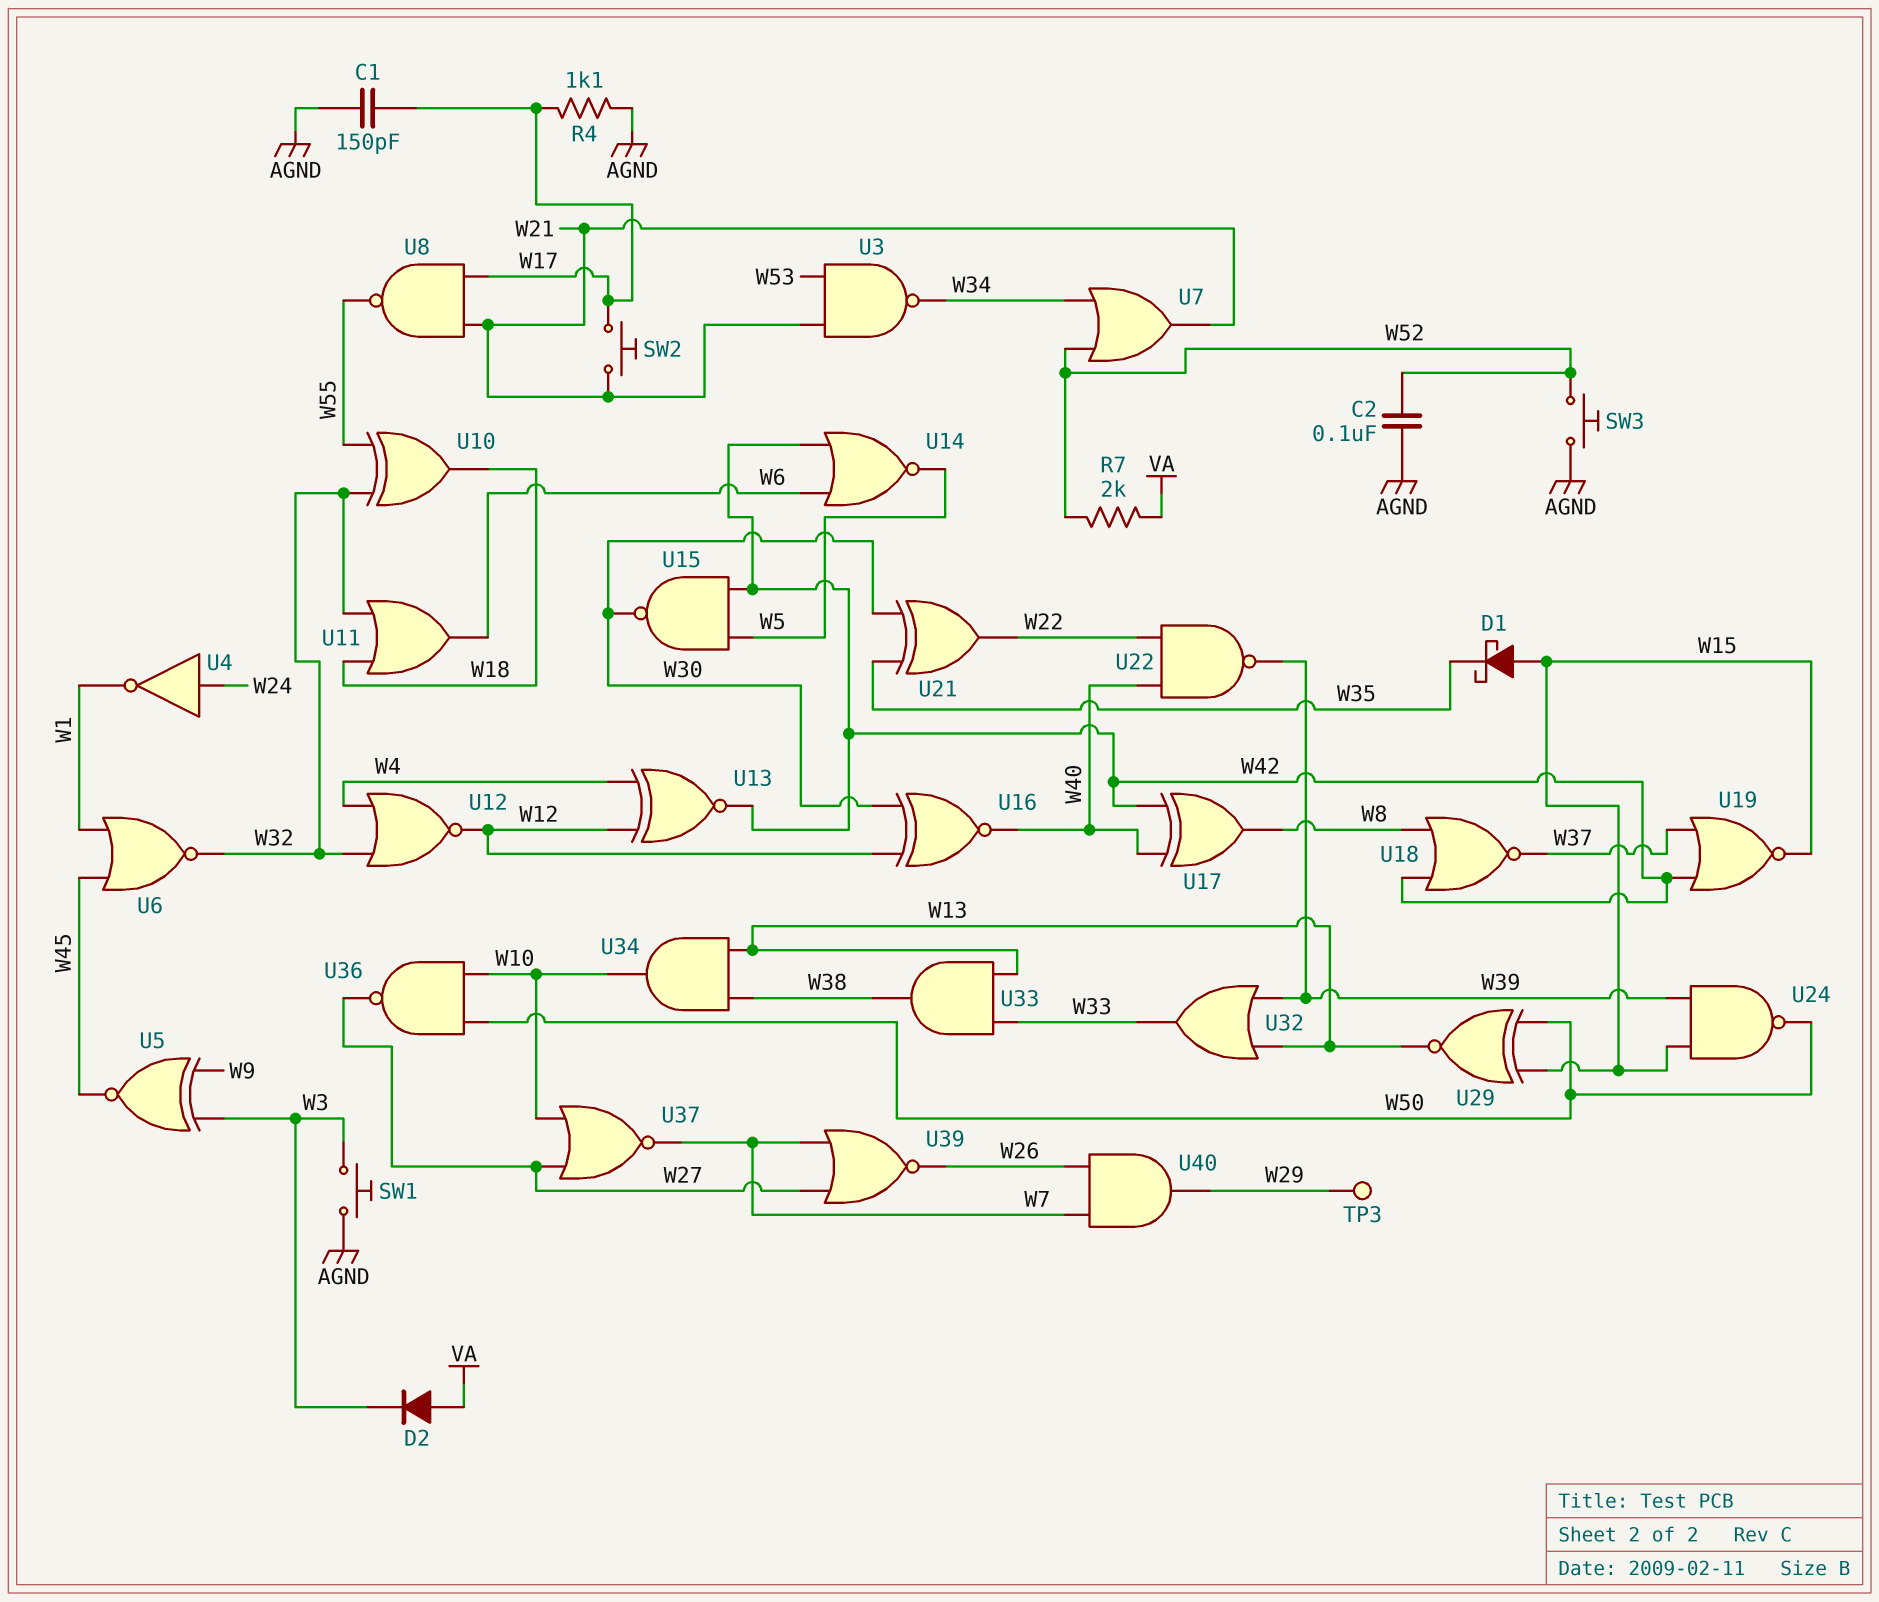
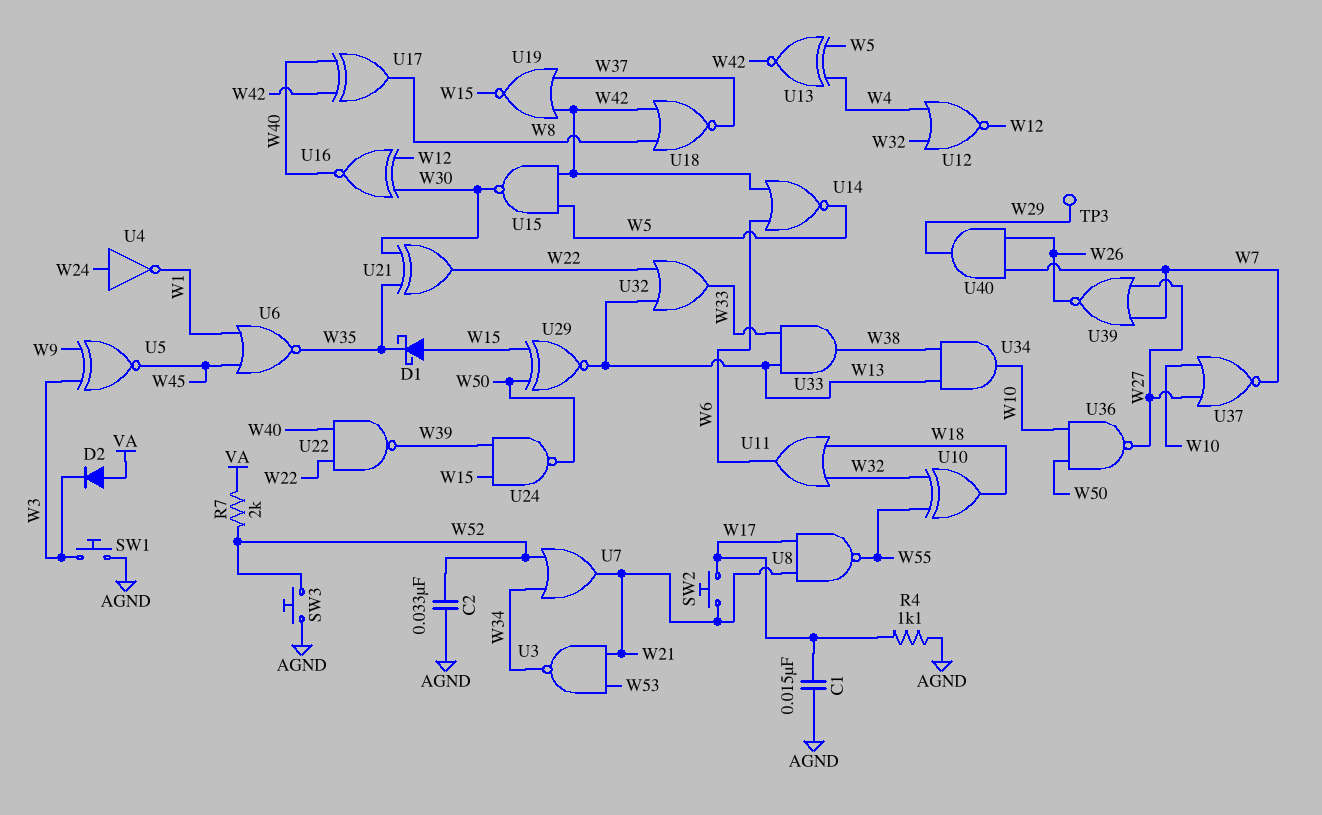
C1: 150pF (AGND, W17) -> 15nF (AGND, W17)
C2: 100nF (AGND, W52) -> 33nF (AGND, W52)
U6: NOR (in W1, in W45, out W32) -> NOR (in W1, in W45, out W35)
U13: XNOR (in W4, in W12, out W42) -> XNOR (in W4, in W5, out W42)
U32: OR (in W13, in W39, out W33) -> OR (in W13, in W22, out W33)

